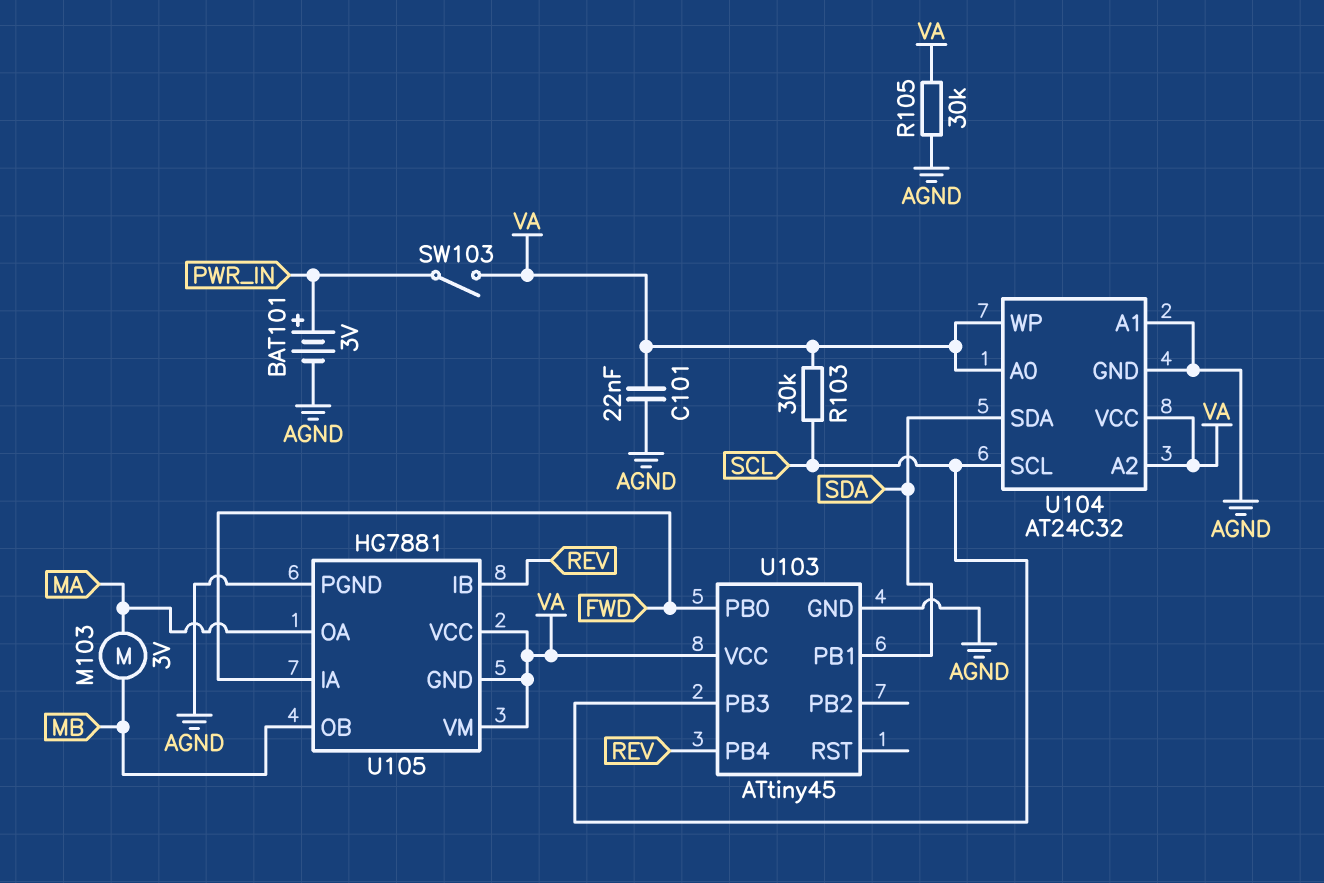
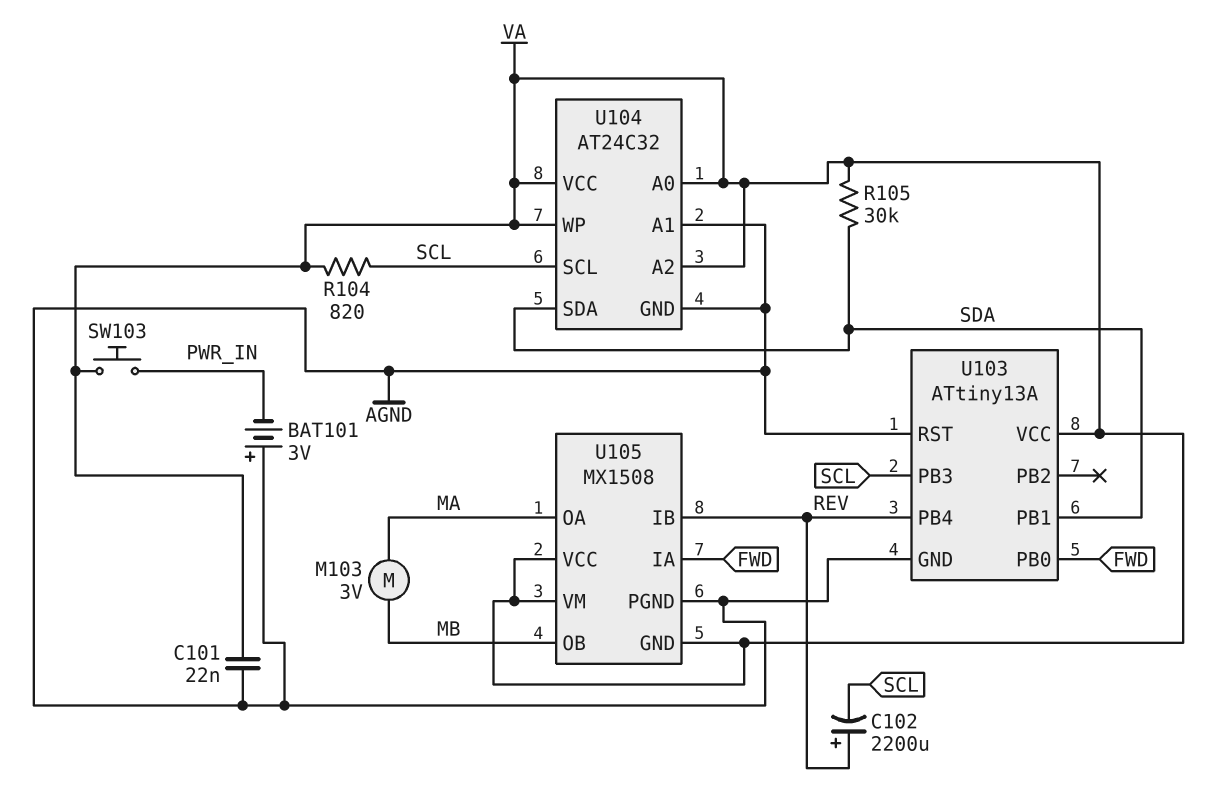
BAT101: 3V (plus PWR_IN, minus AGND) -> 3V (plus AGND, minus PWR_IN)
C102: none -> 2200uF (plus REV, minus SCL)
R103: 30k (SCL, VA) -> none
R104: none -> 820 (SCL, VA)
R105: 30k (AGND, VA) -> 30k (SDA, VA)
SW103: switch (PWR_IN, VA) -> button (PWR_IN, VA)
U103: ATtiny45 -> ATtiny13A
U103 pin RST: none -> AGND
U105: HG7881 -> MX1508

